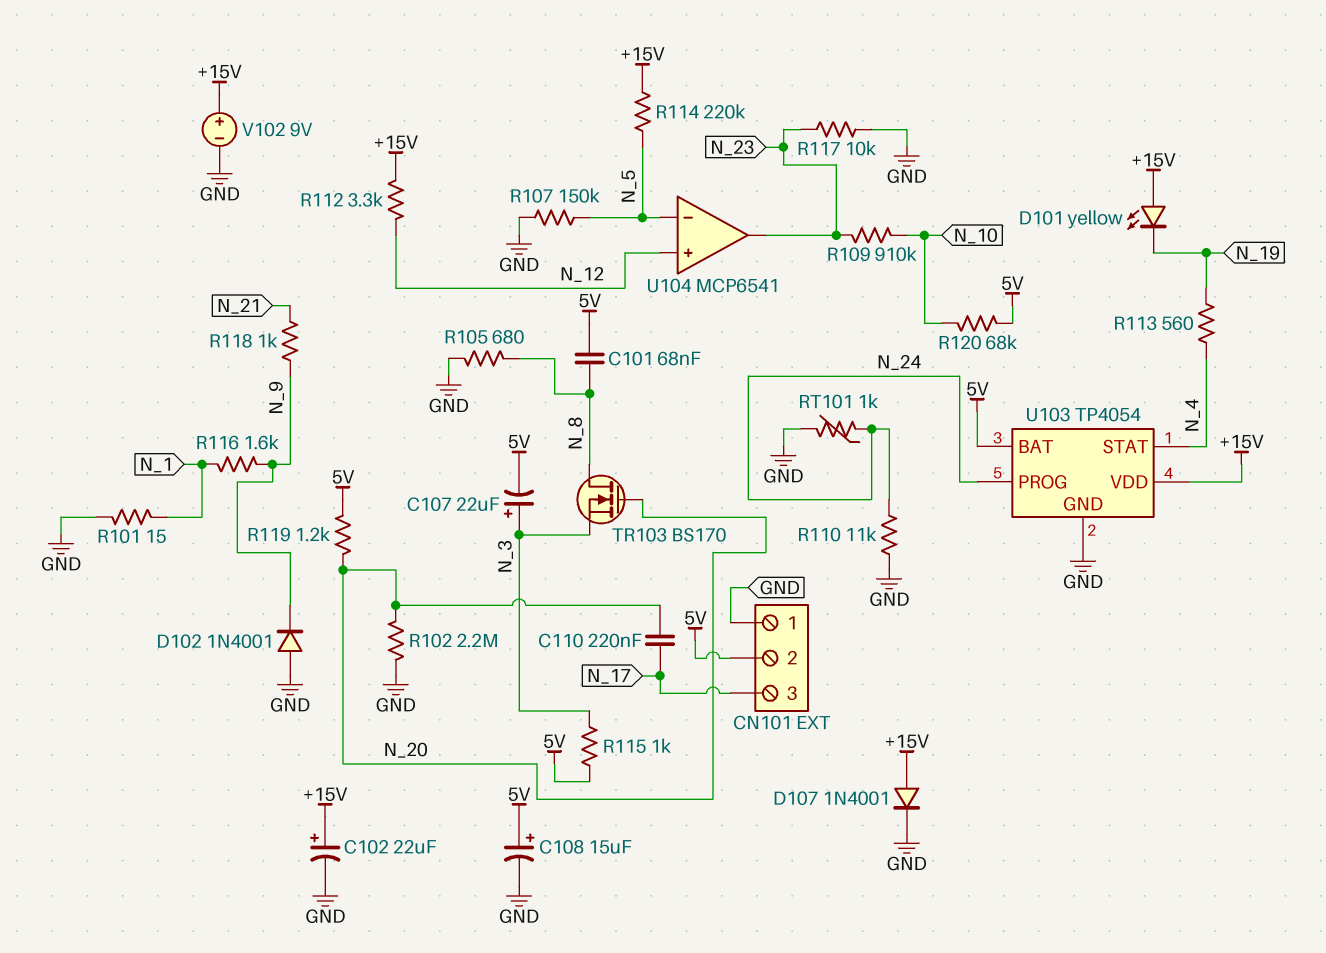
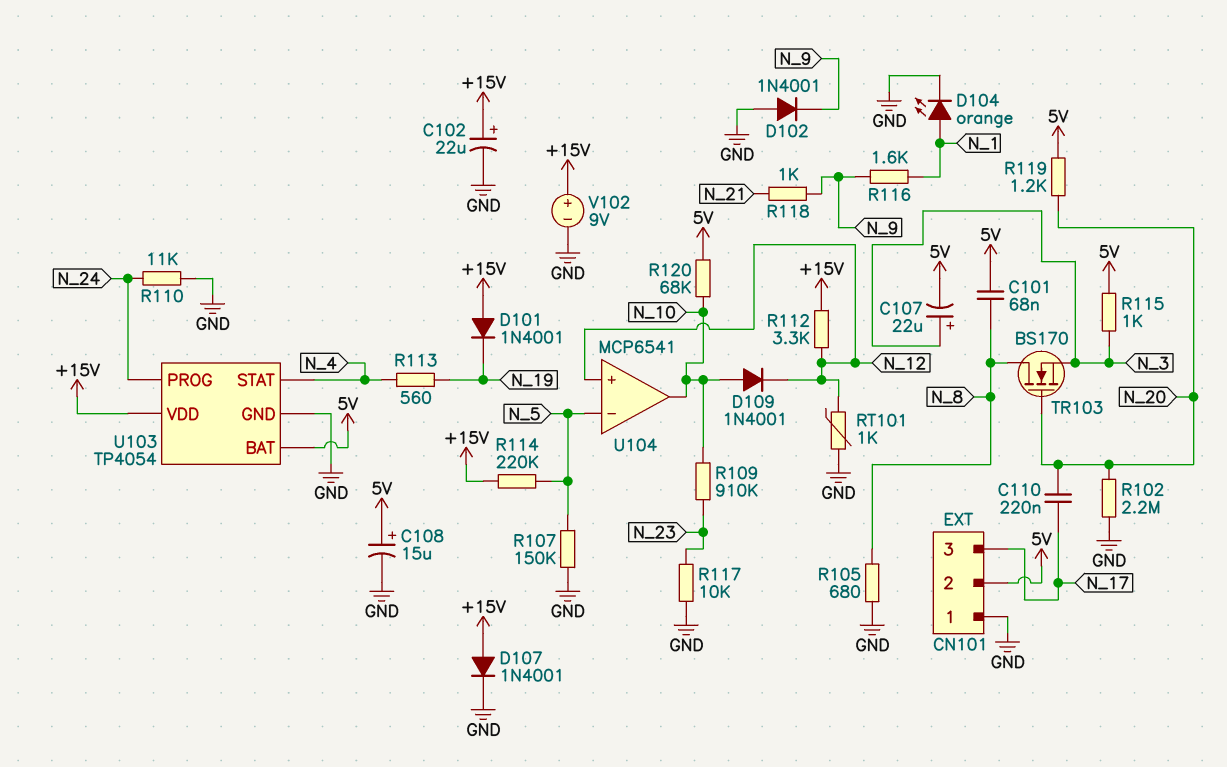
D101: LED yellow (A +15V, K N_19) -> diode 1N4001 (A +15V, K N_19)
D104: none -> LED orange (A N_1, K GND)
D109: none -> diode 1N4001 (A N_10, K N_12)
R101: 15 (GND, N_1) -> none
RT101: 1k (GND, N_24) -> 1k (GND, N_12)
U104 pin out: N_23 -> N_10

